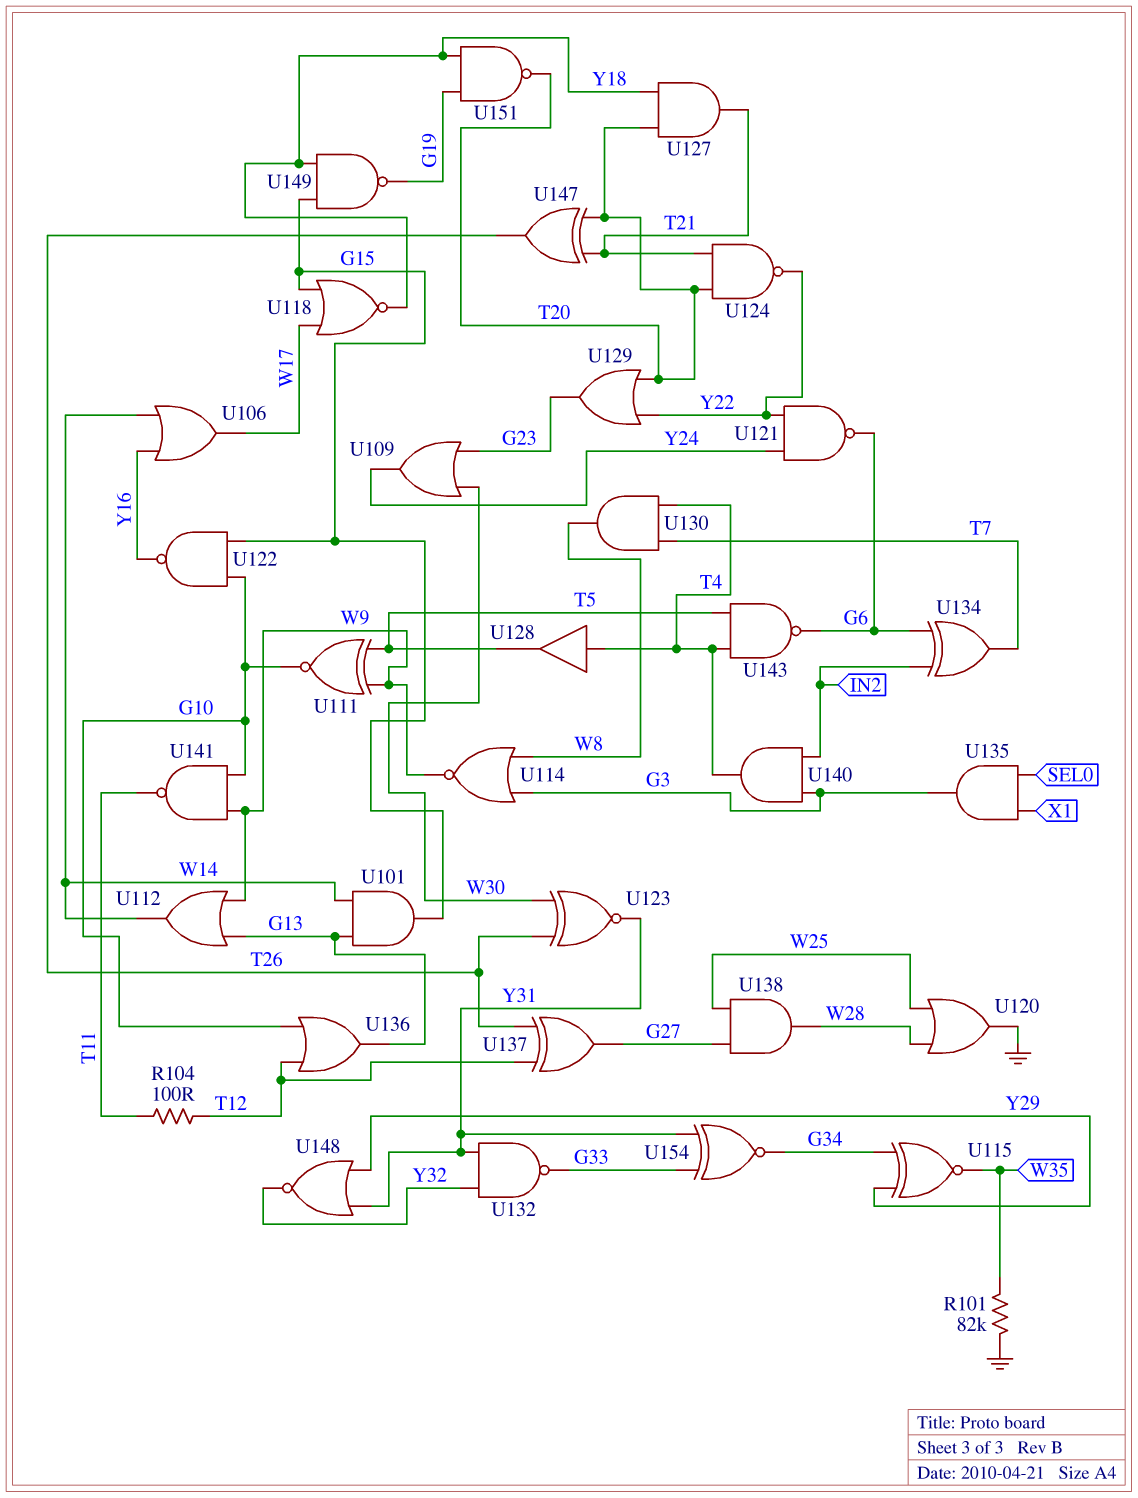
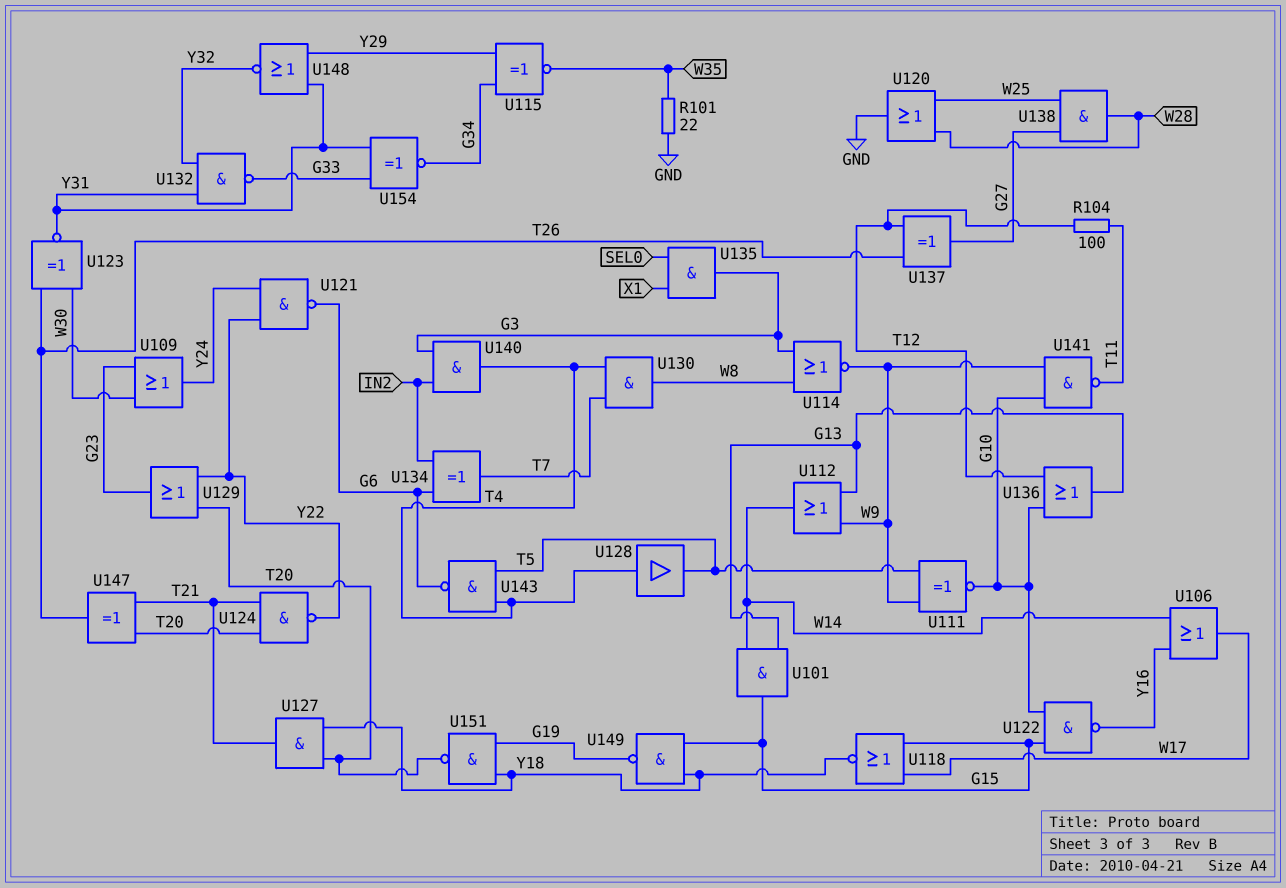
R101: 82k (GND, W35) -> 22 (GND, W35)

